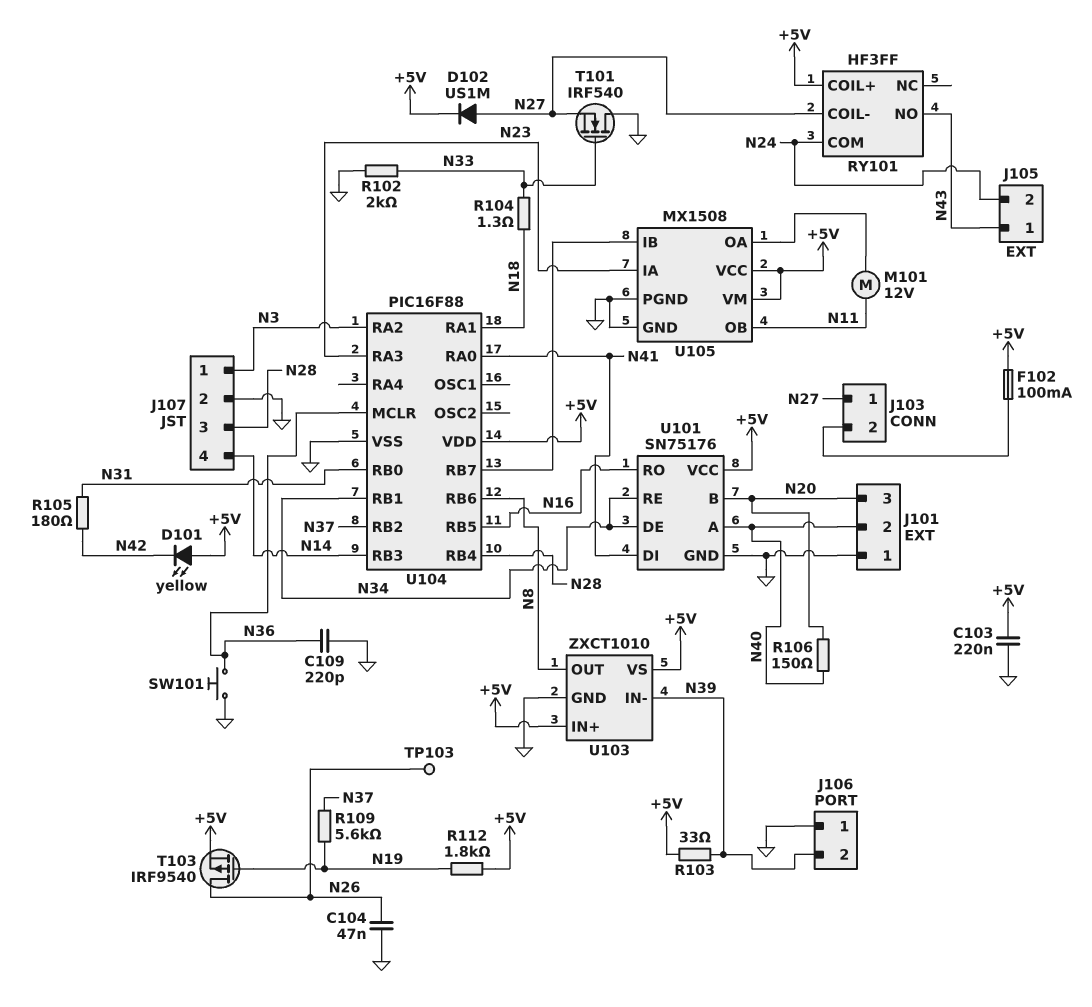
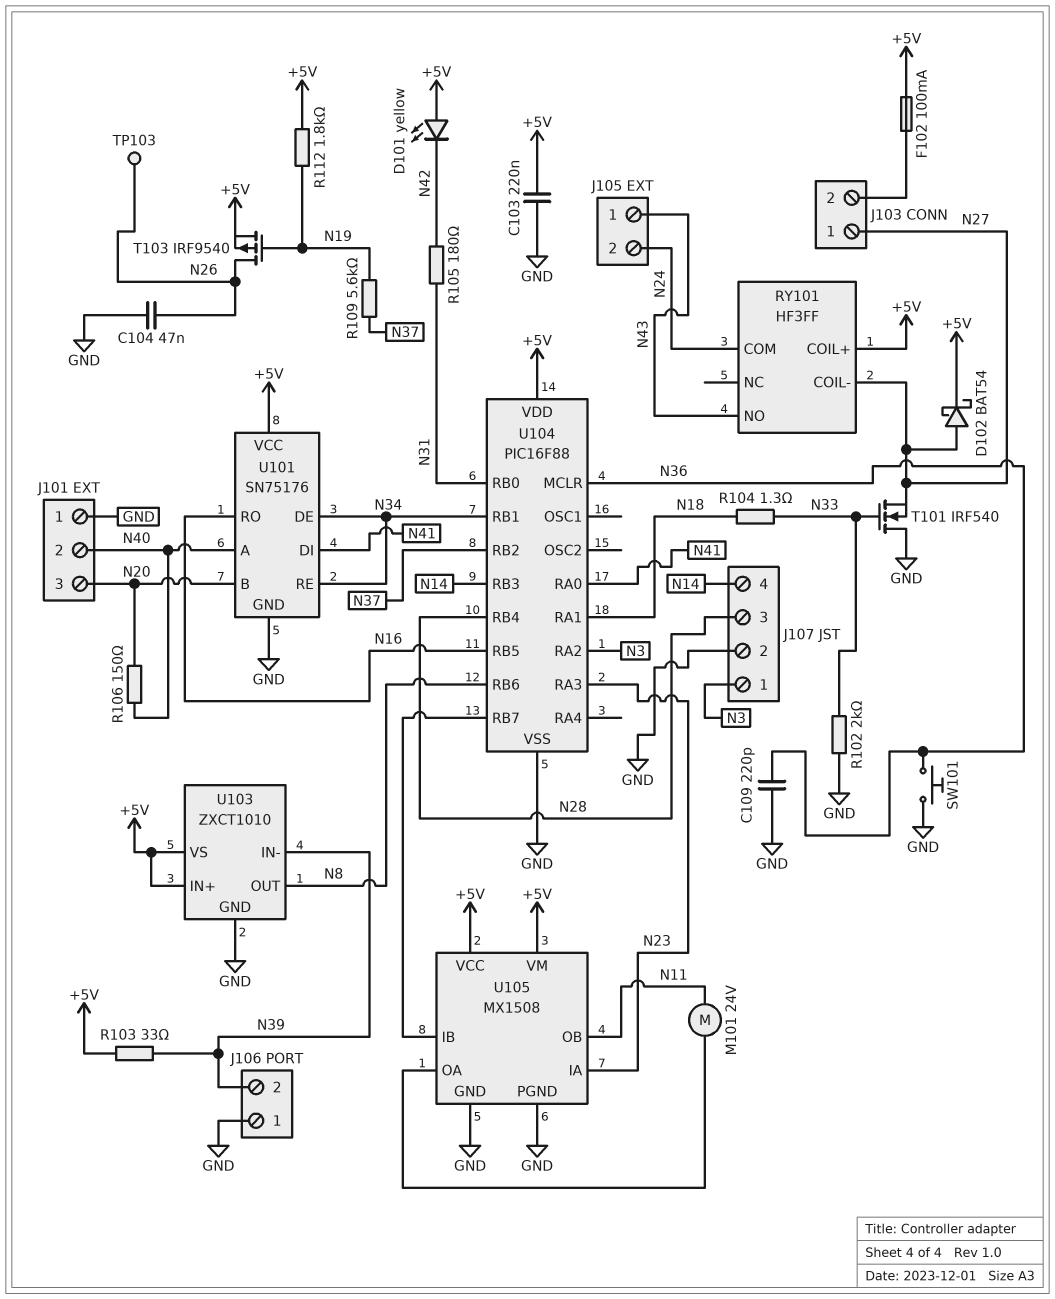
D102: diode US1M (A N27, K +5V) -> schottky BAT54 (A N27, K +5V)
M101: motor 12V (N11, U105/OA) -> motor 24V (N11, U105/OA)

